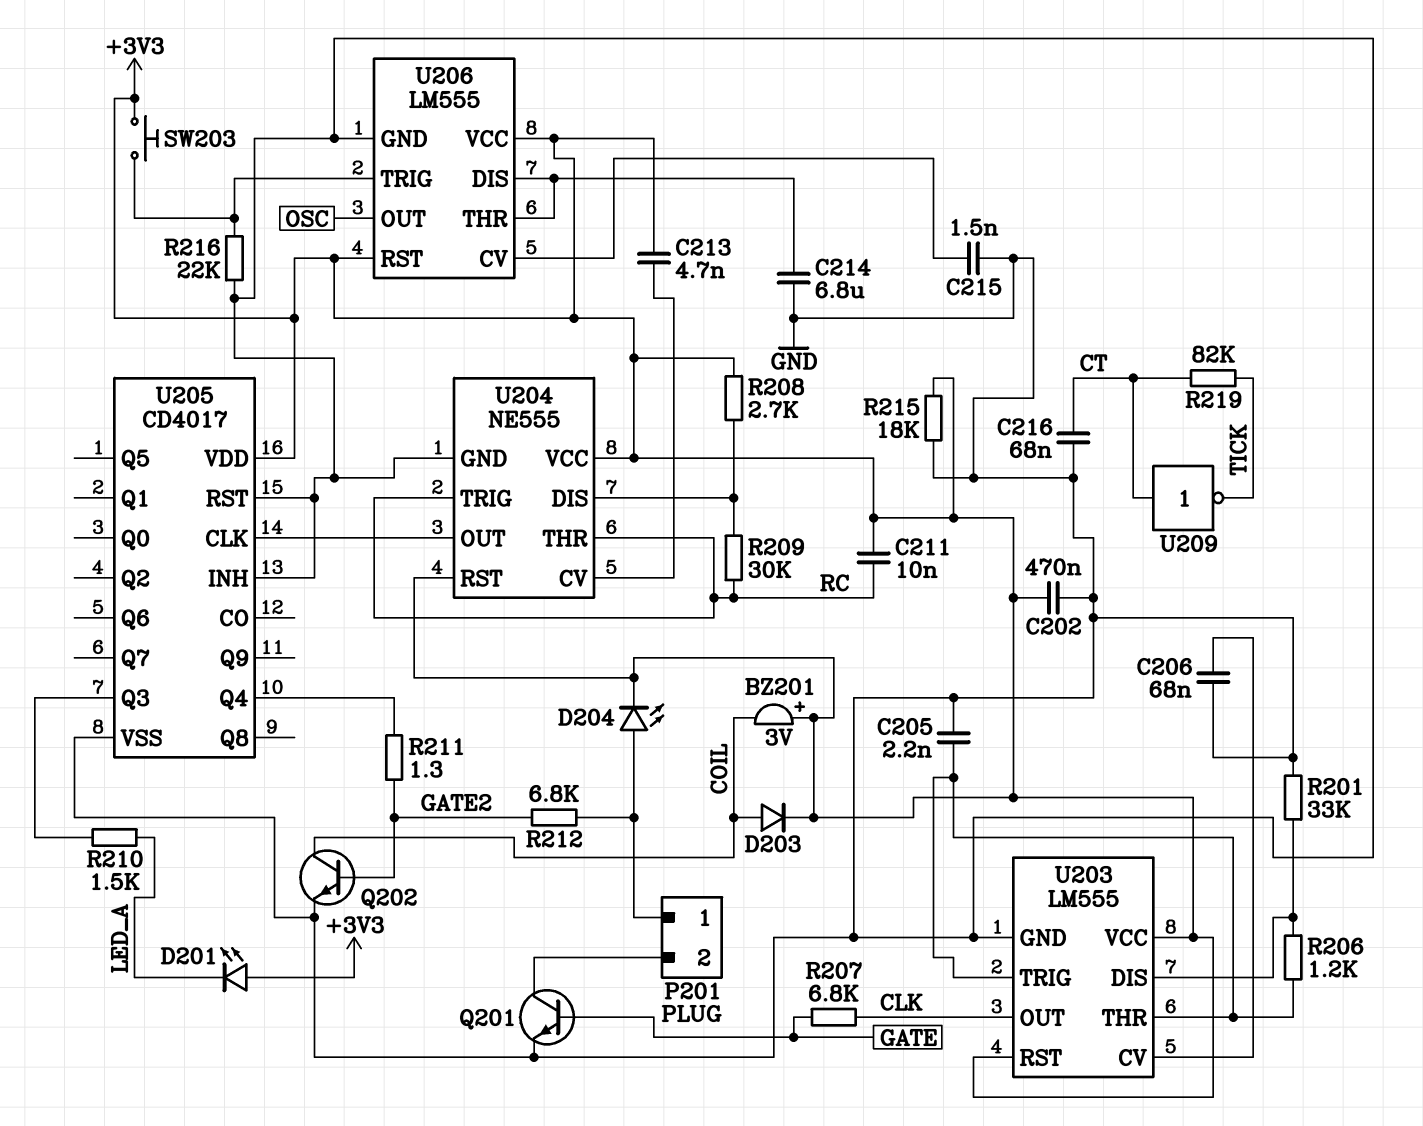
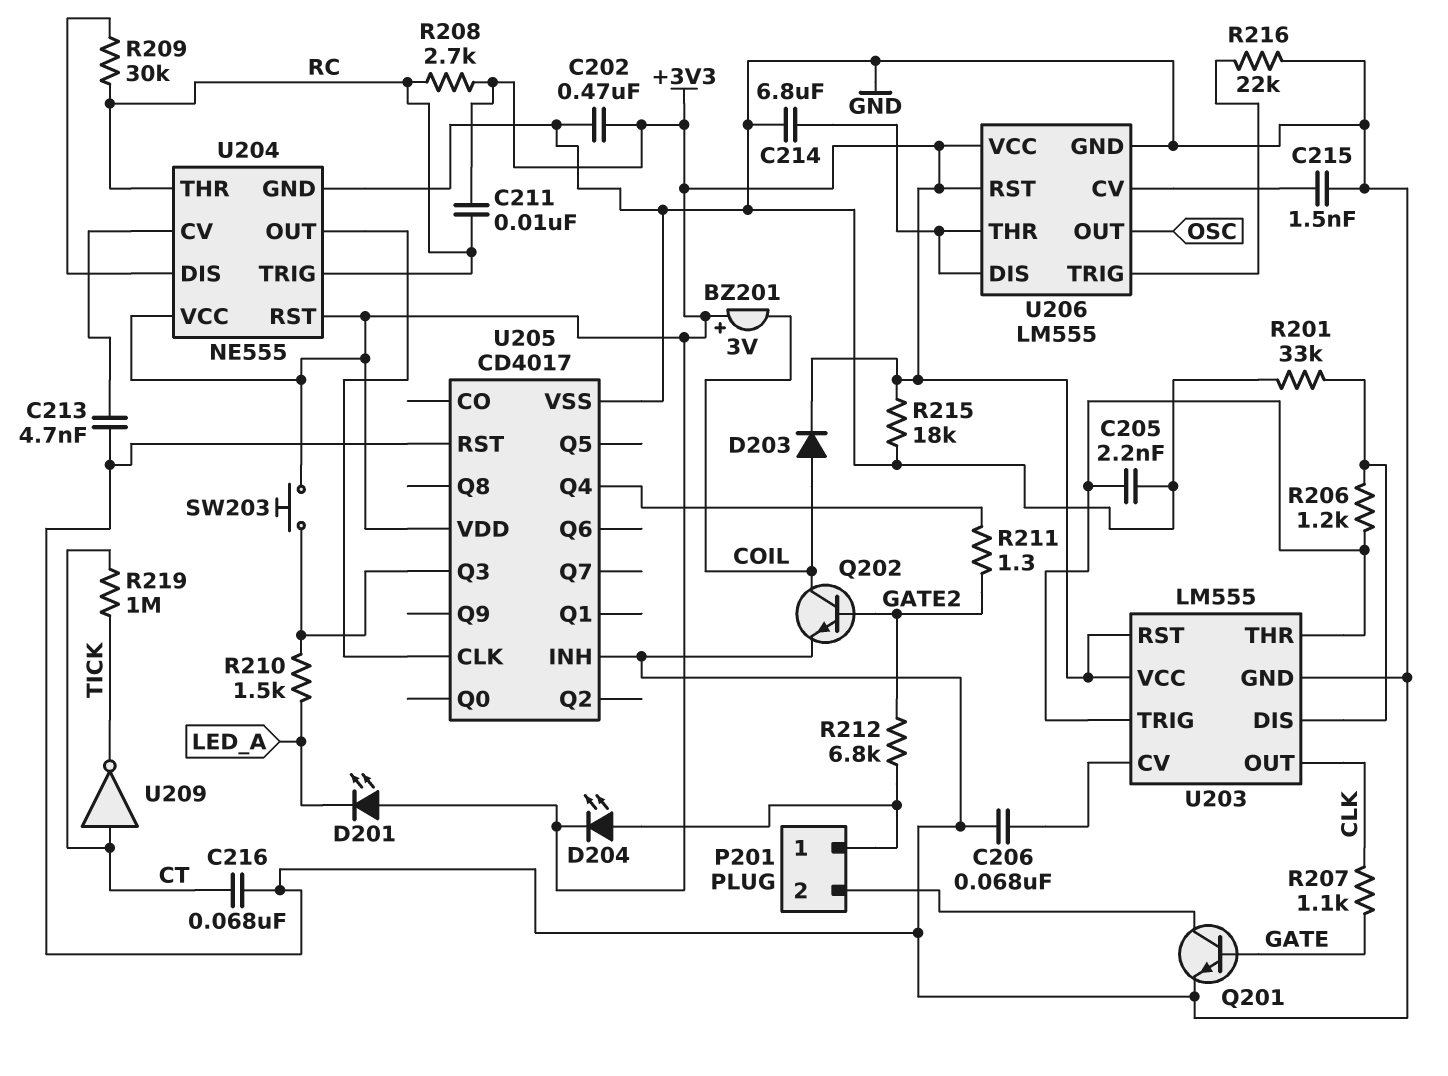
C213: 4.7nF (+3V3, U204/CV) -> 4.7nF (GND, U204/CV)
R207: 6.8k (CLK, GATE) -> 1.1k (CLK, GATE)
R208: 2.7k (+3V3, U204/DIS) -> 2.7k (+3V3, RC)
R219: 82k (CT, TICK) -> 1M (CT, TICK)
SW203: button (+3V3, U206/TRIG) -> button (+3V3, U205/Q3)

